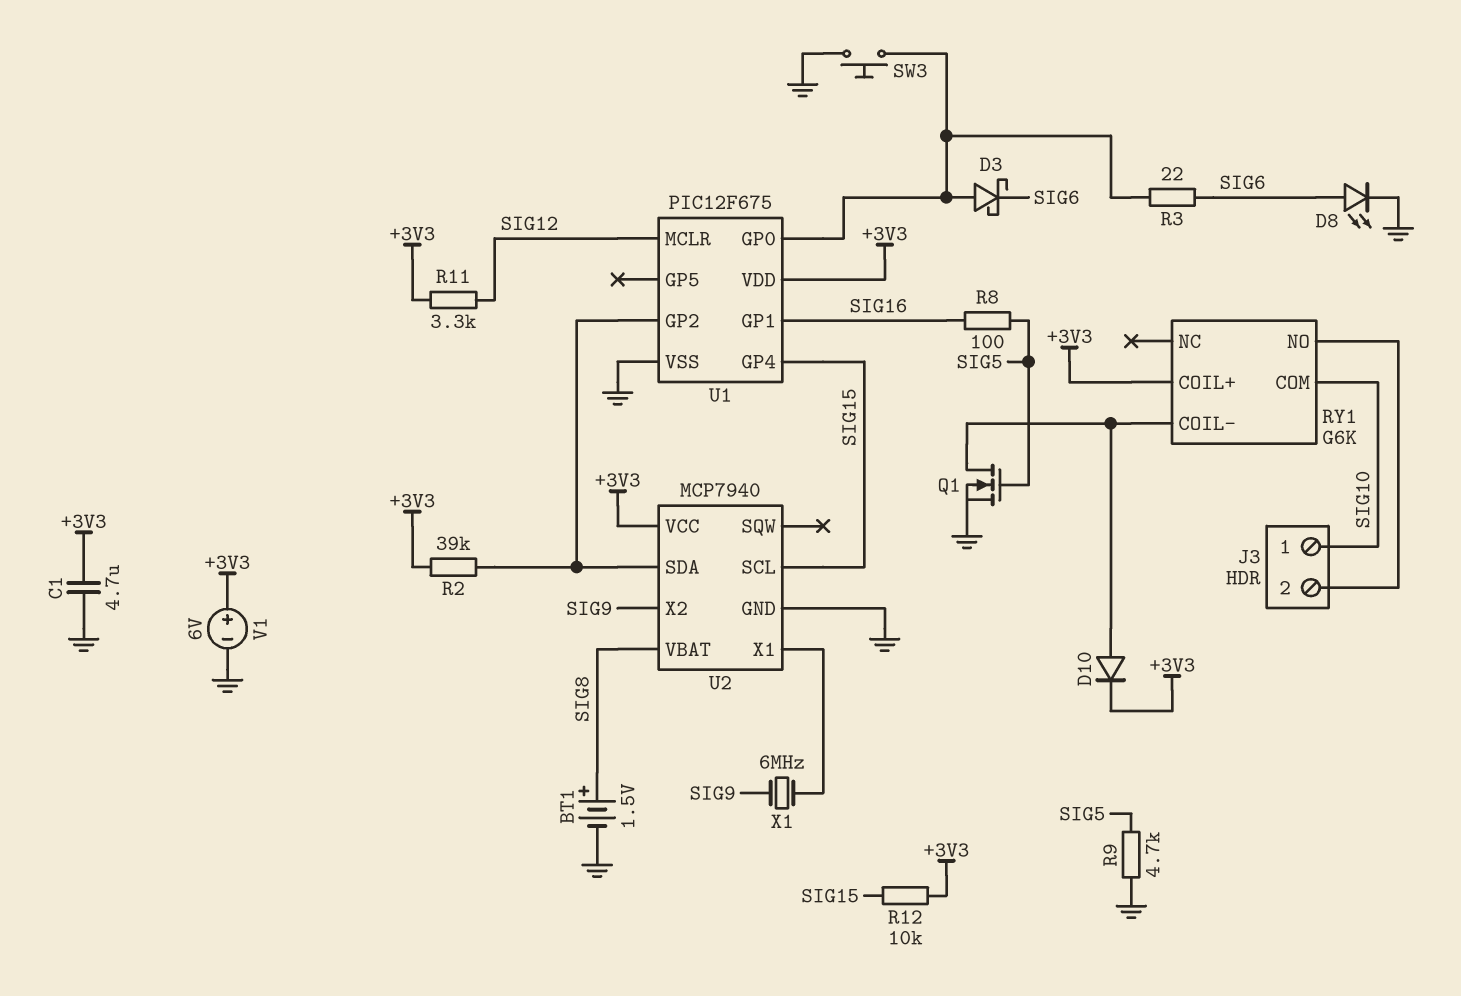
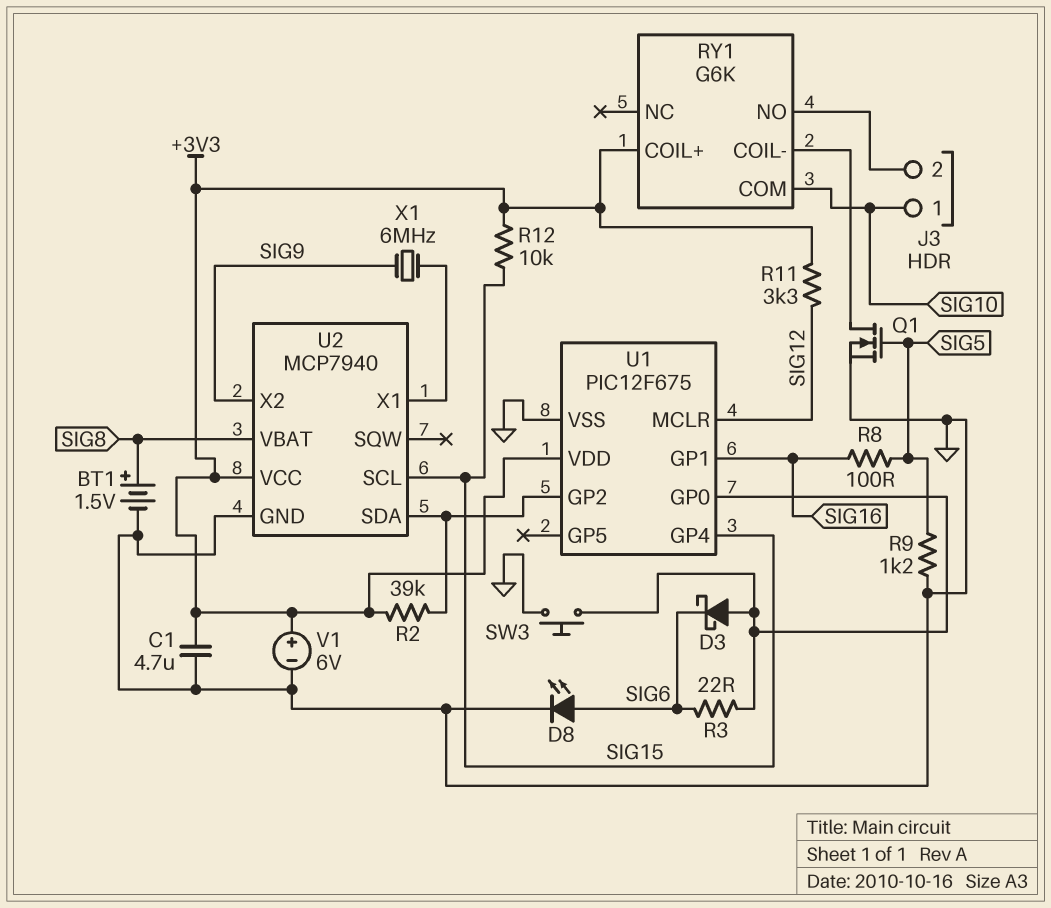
D10: diode (A RY1/COIL-, K +3V3) -> none
R9: 4.7k (GND, SIG5) -> 1.2k (GND, SIG5)

